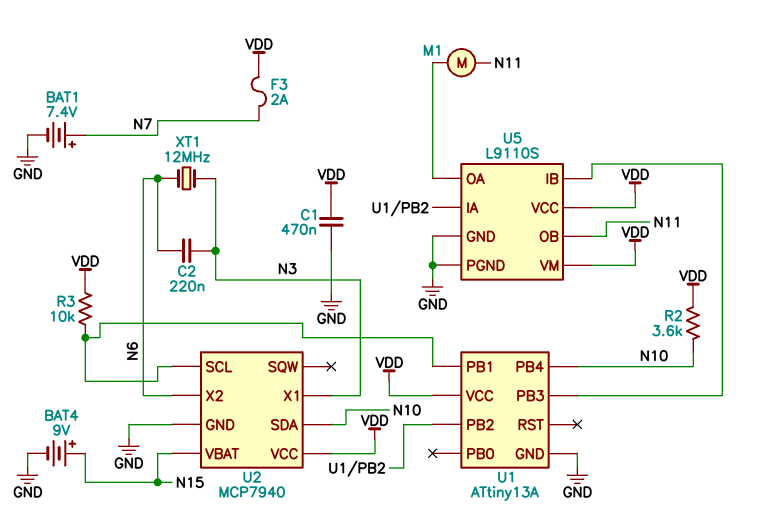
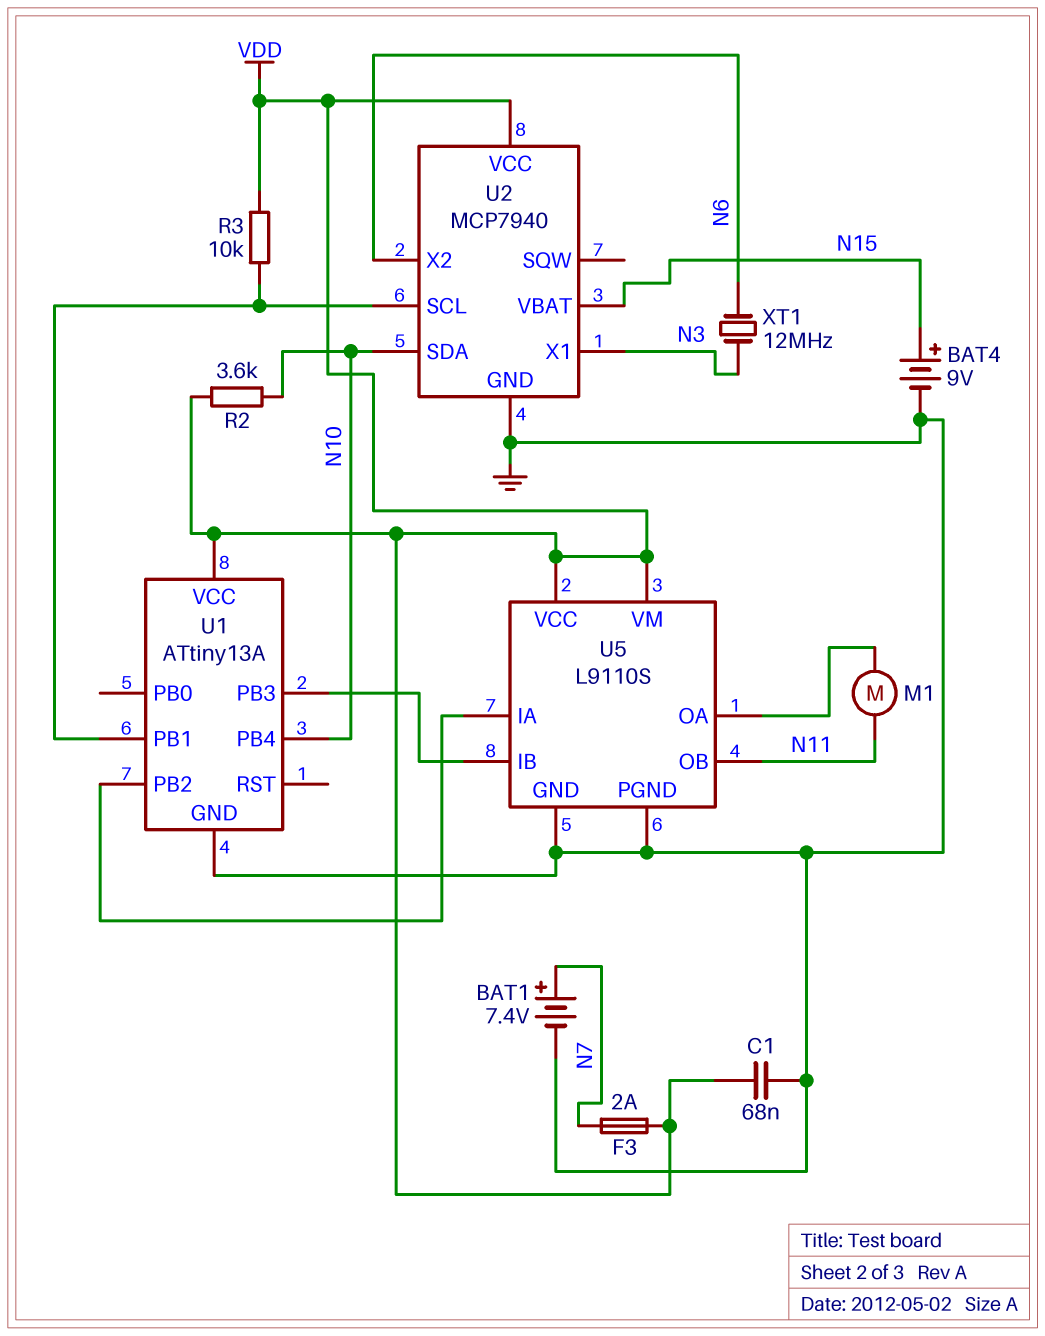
C1: 470nF (GND, VDD) -> 68nF (GND, VDD)
C2: 220nF (N3, N6) -> none

